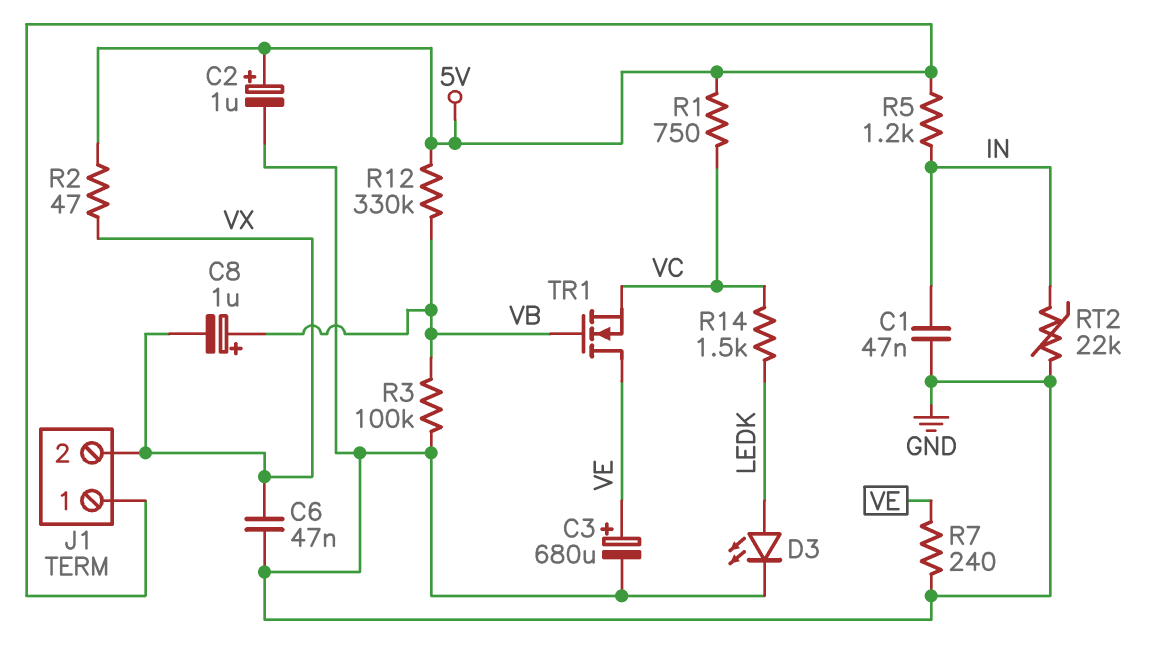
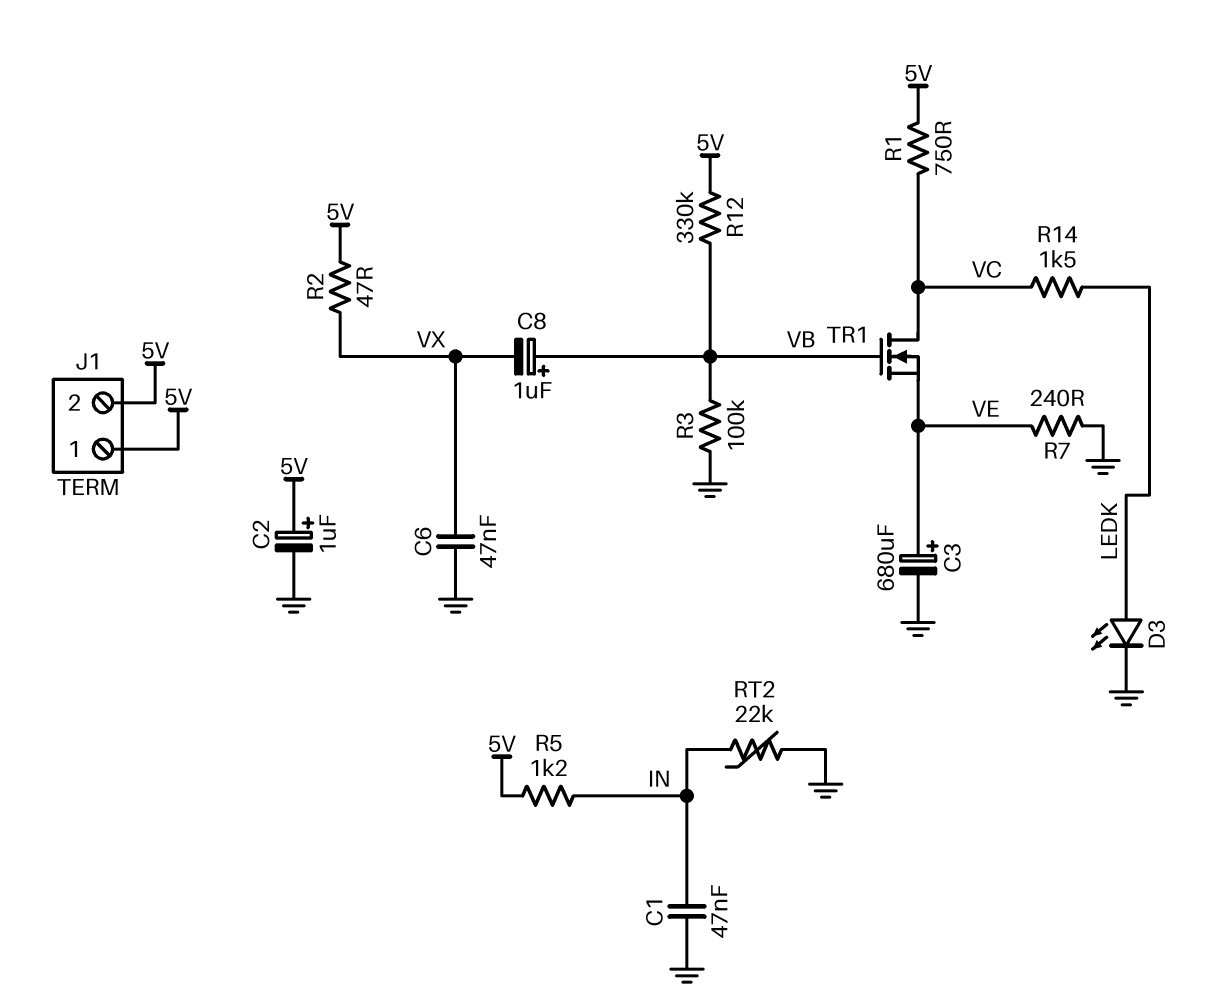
J1 pin 2: VX -> 5V
TR1: NMOS (G VB, D VE, S VC) -> NMOS (G VB, D VC, S VE)

